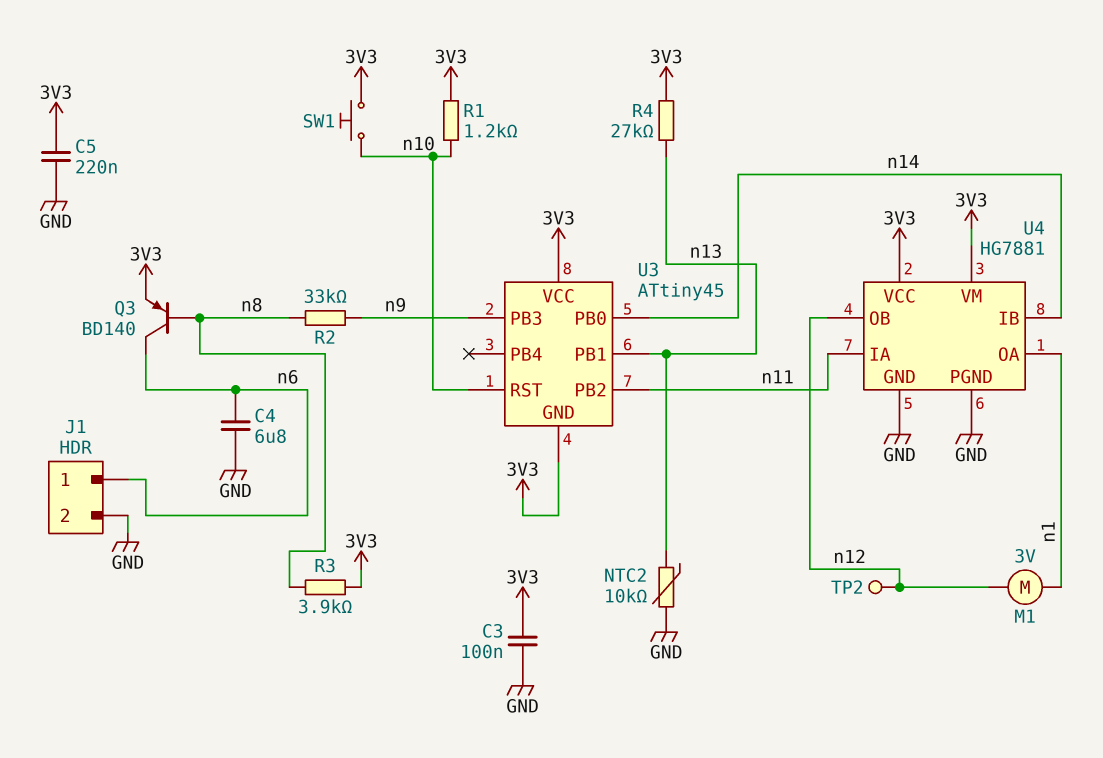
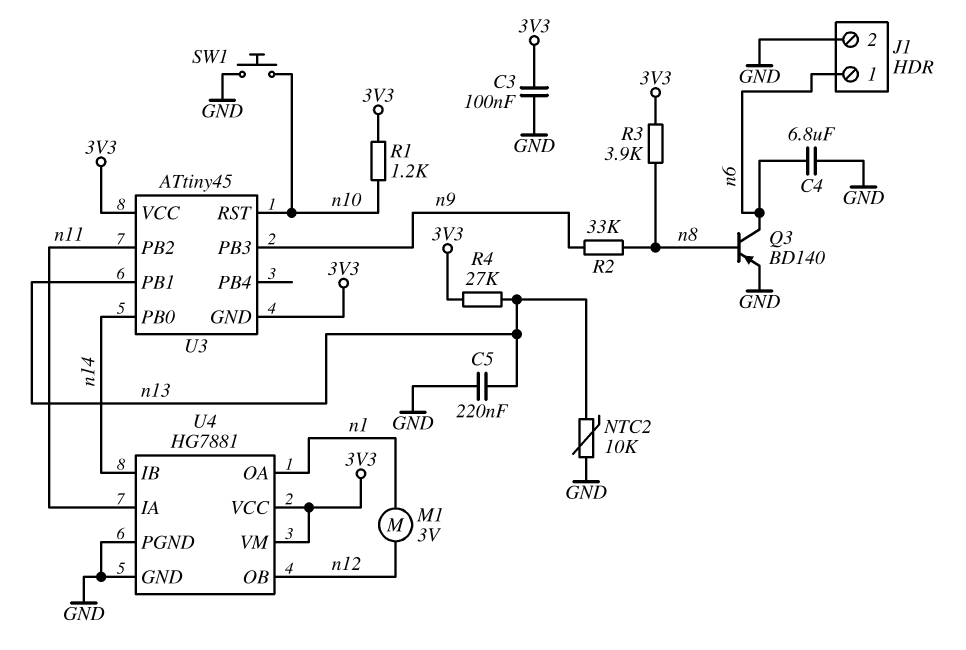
C5: 220nF (3V3, GND) -> 220nF (GND, n13)
Q3: PNP BD140 (B n8, C n6, E 3V3) -> PNP BD140 (B n8, C n6, E GND)
SW1: button (3V3, n10) -> button (GND, n10)
TP2: test point (n12) -> none

